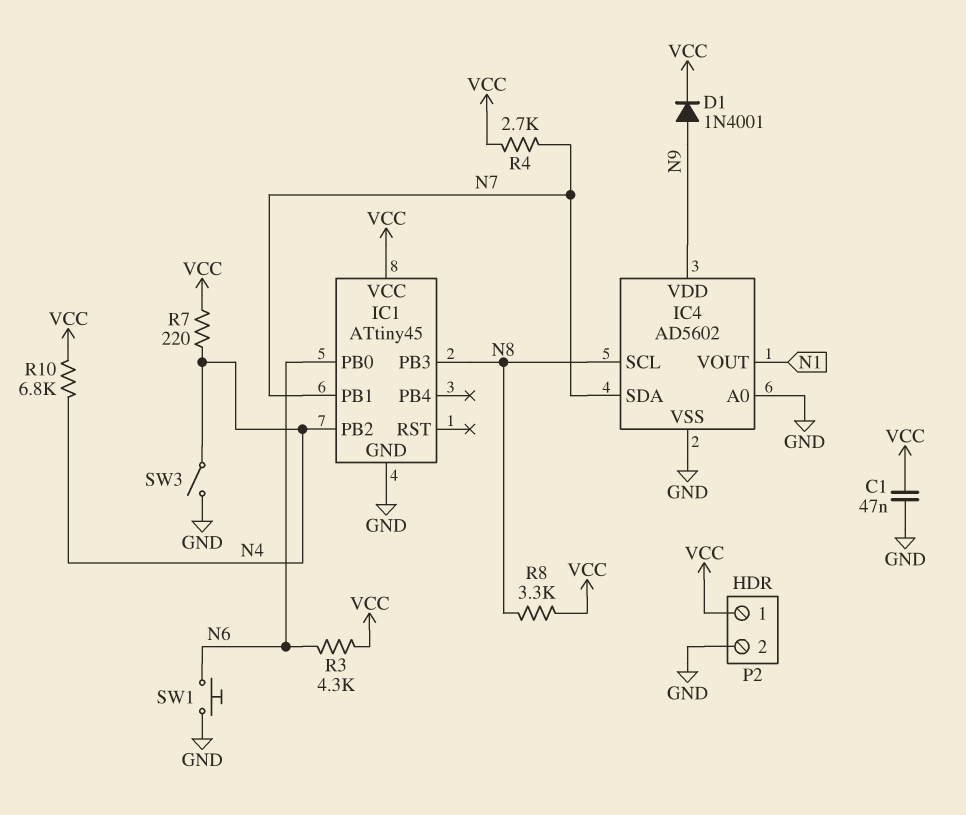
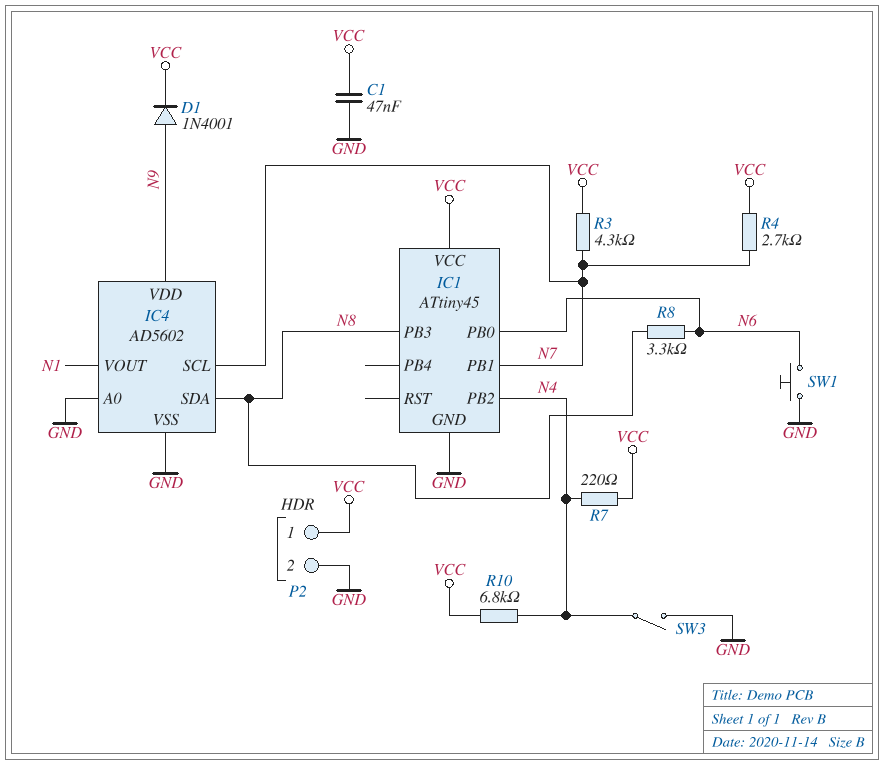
IC4 pin SCL: N8 -> N7
IC4 pin SDA: N7 -> N8
R3: 4.3k (N6, VCC) -> 4.3k (N7, VCC)
R8: 3.3k (N8, VCC) -> 3.3k (N6, N8)

